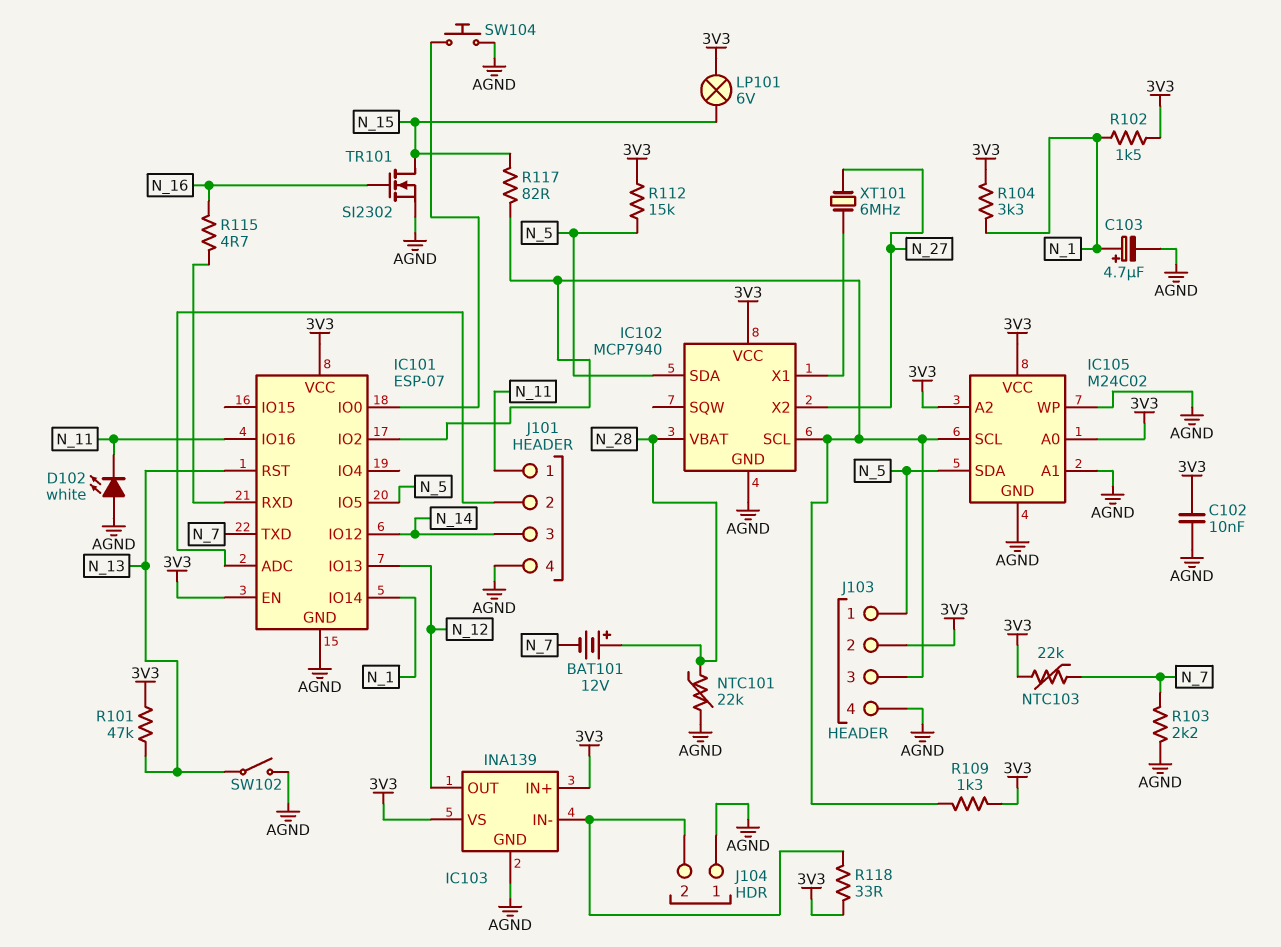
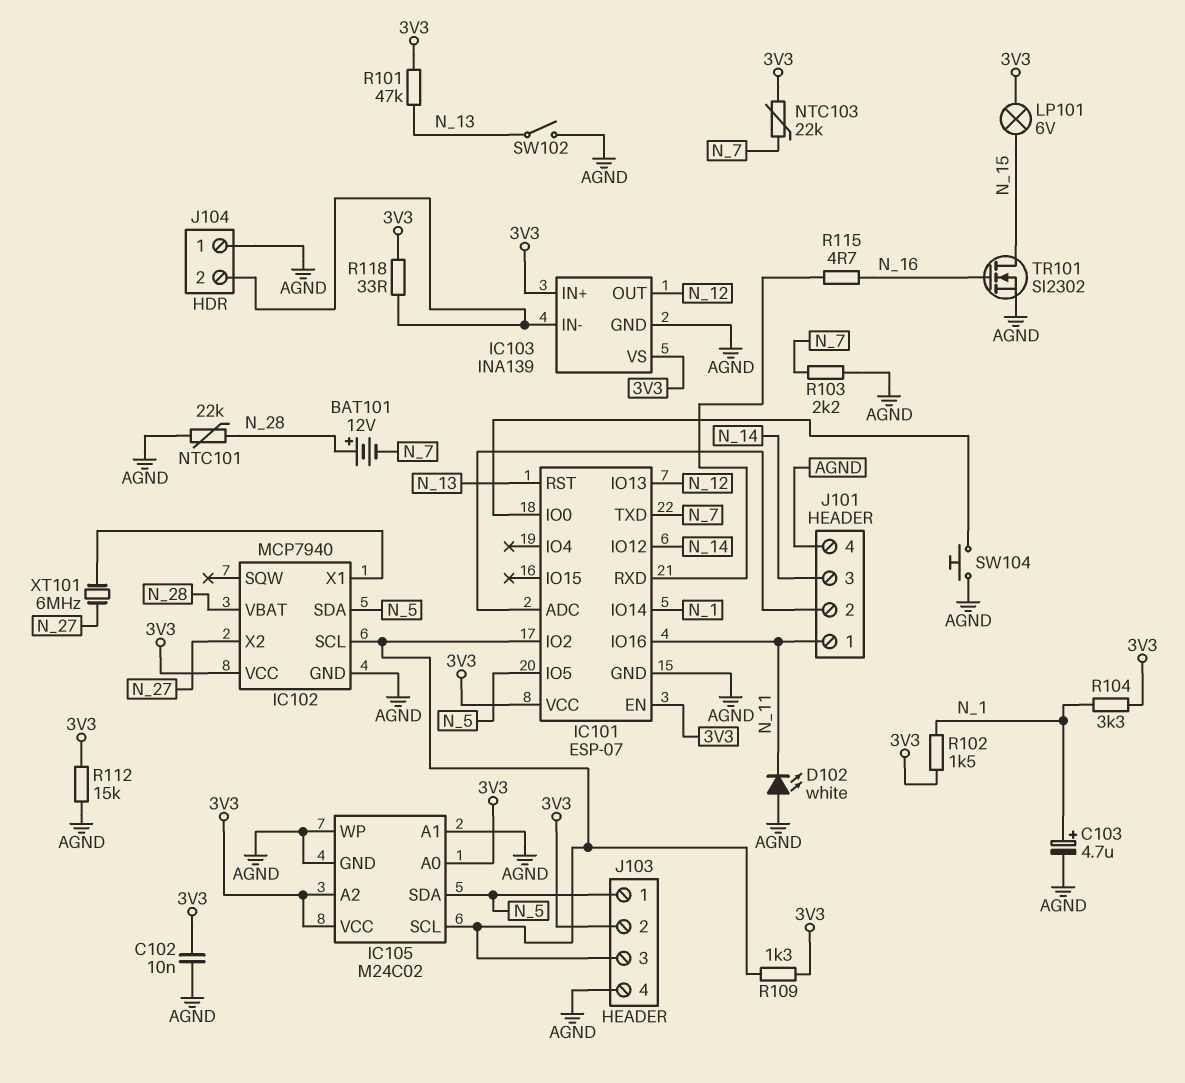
R112: 15k (3V3, N_5) -> 15k (3V3, AGND)
R117: 82 (IC101/IO2, N_15) -> none

